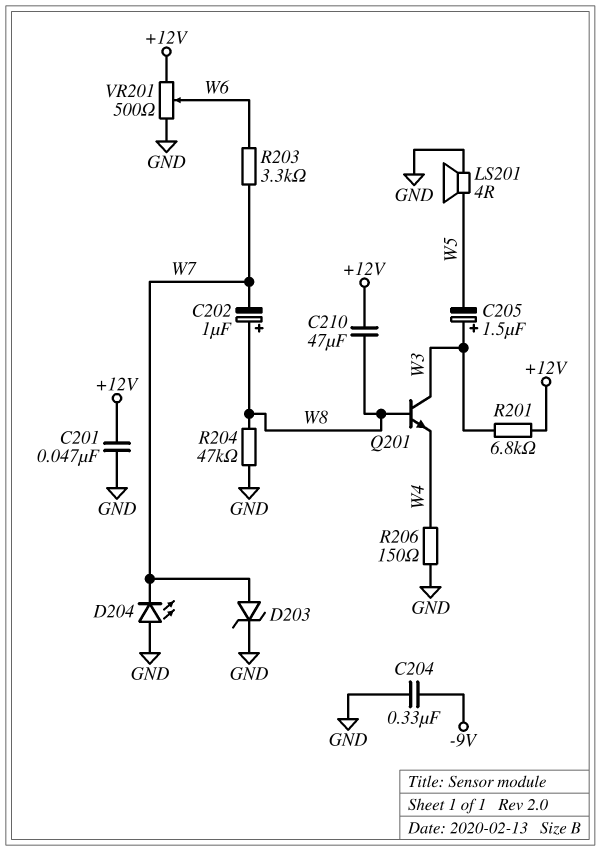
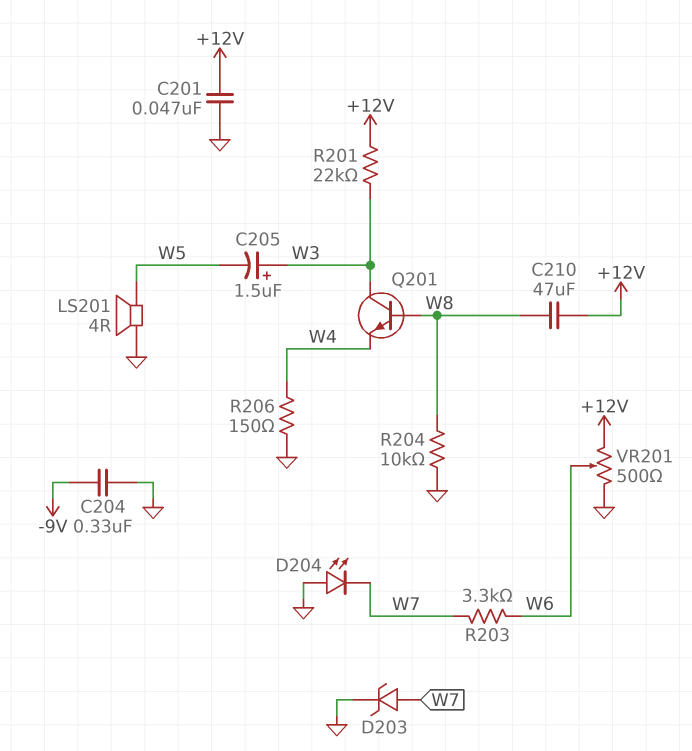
C202: 1uF (plus W8, minus W7) -> none
R201: 6.8k (+12V, W3) -> 22k (+12V, W3)
R204: 47k (GND, W8) -> 10k (GND, W8)

